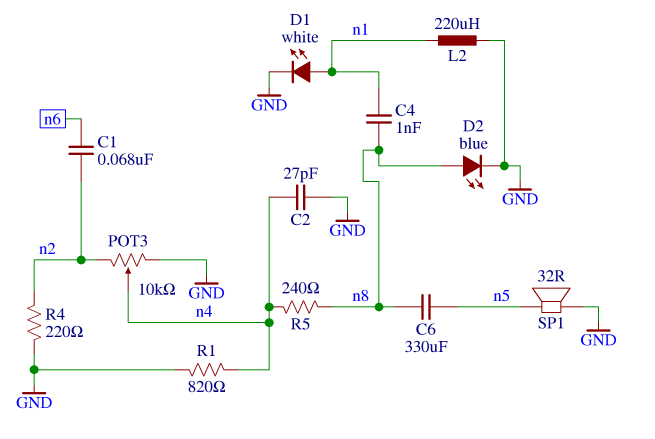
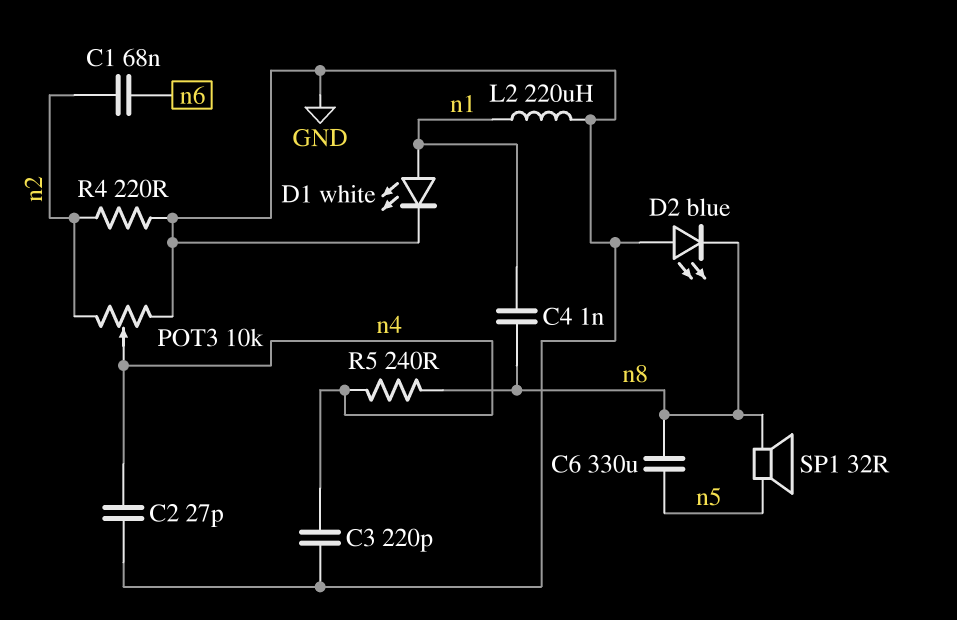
C3: none -> 220pF (GND, n4)
D2: LED blue (A n8, K GND) -> LED blue (A GND, K n8)
R1: 820 (GND, n4) -> none
SP1: speaker 32R (GND, n5) -> speaker 32R (n5, n8)

